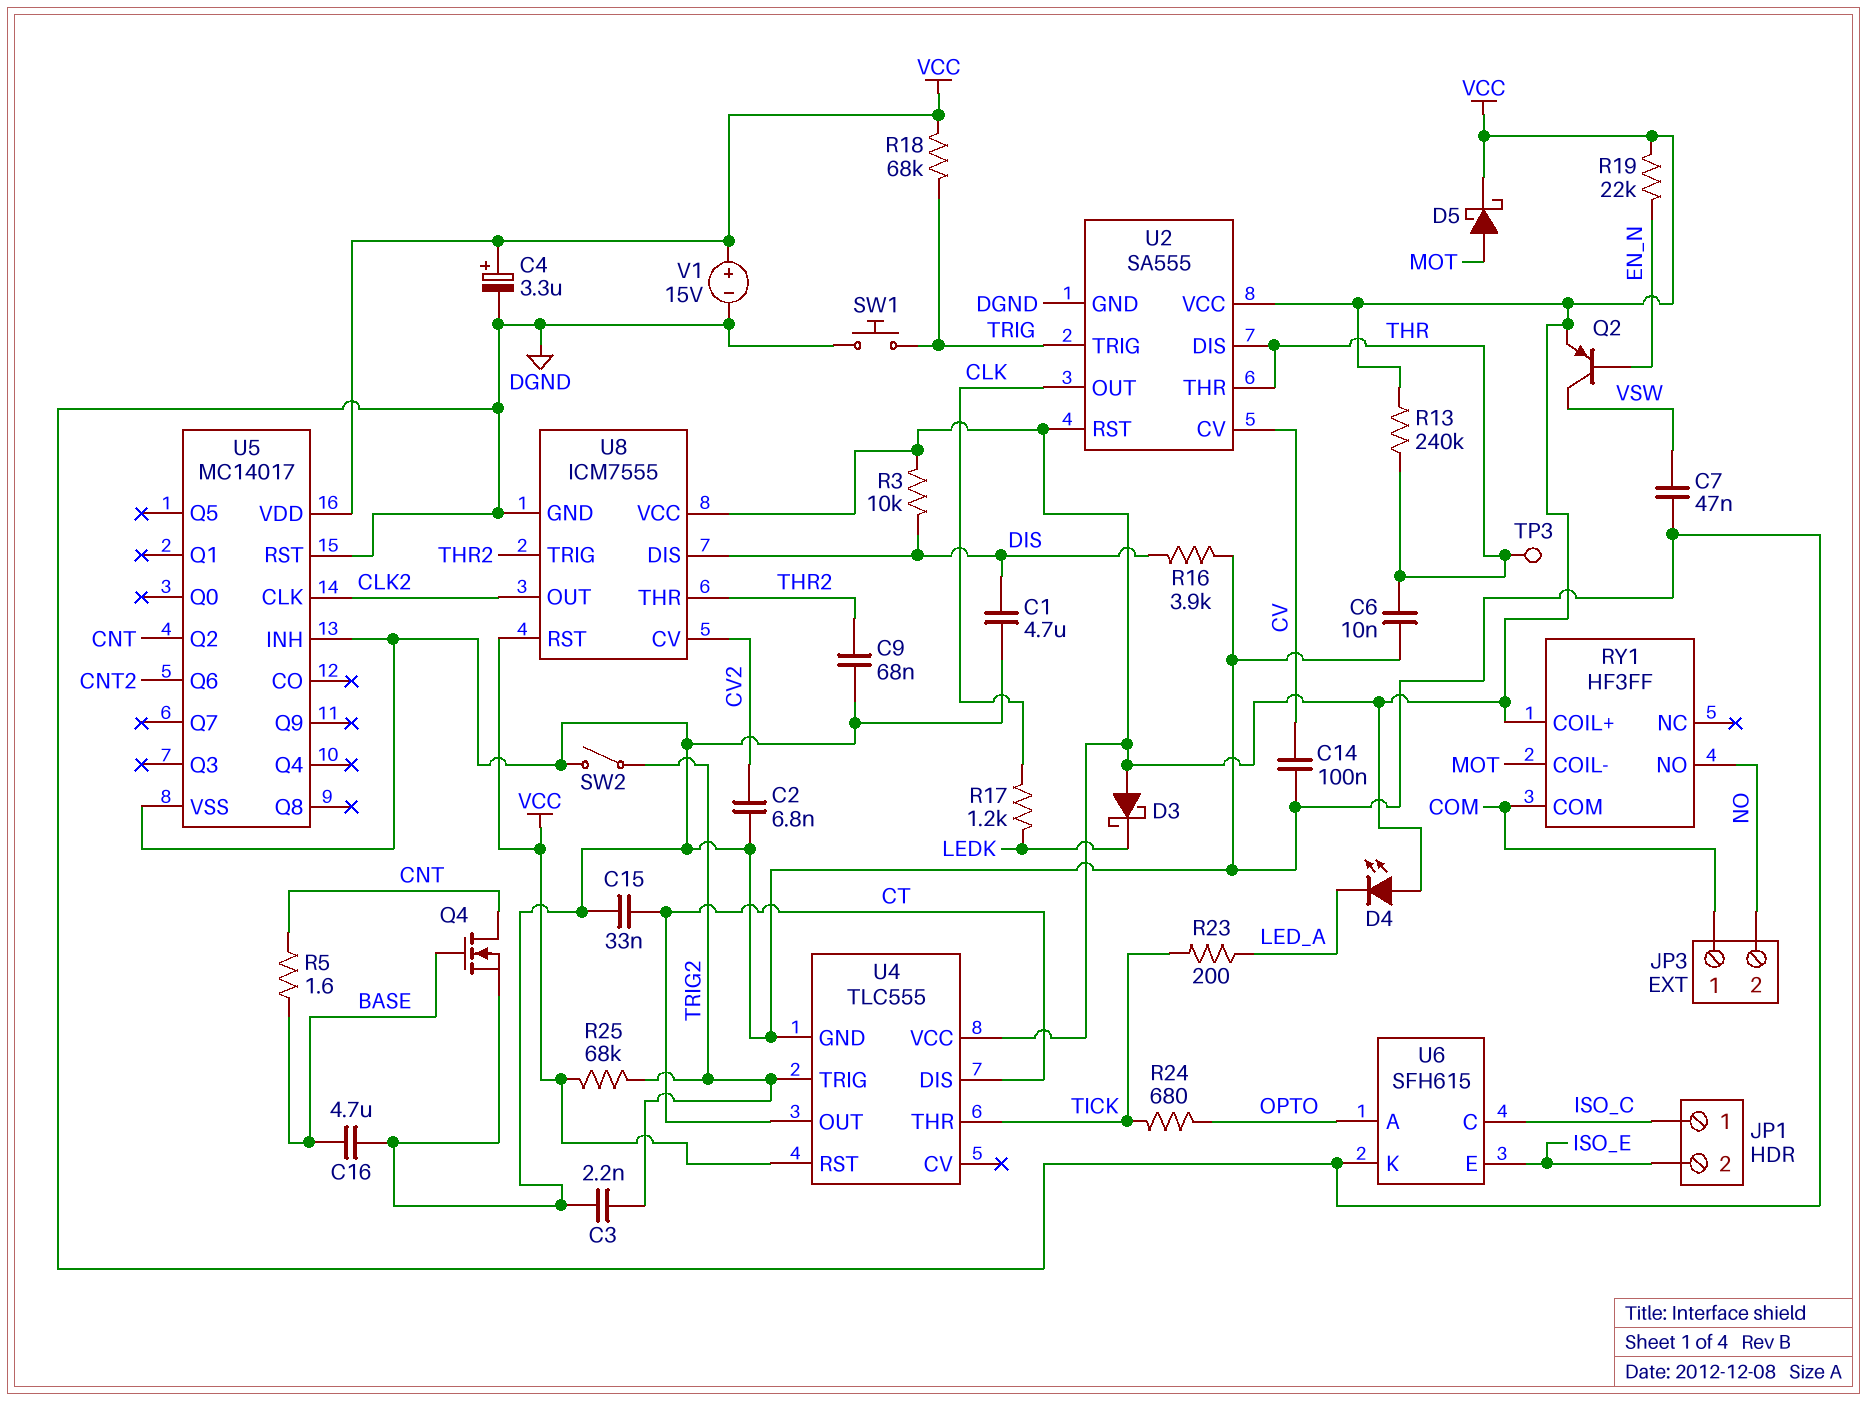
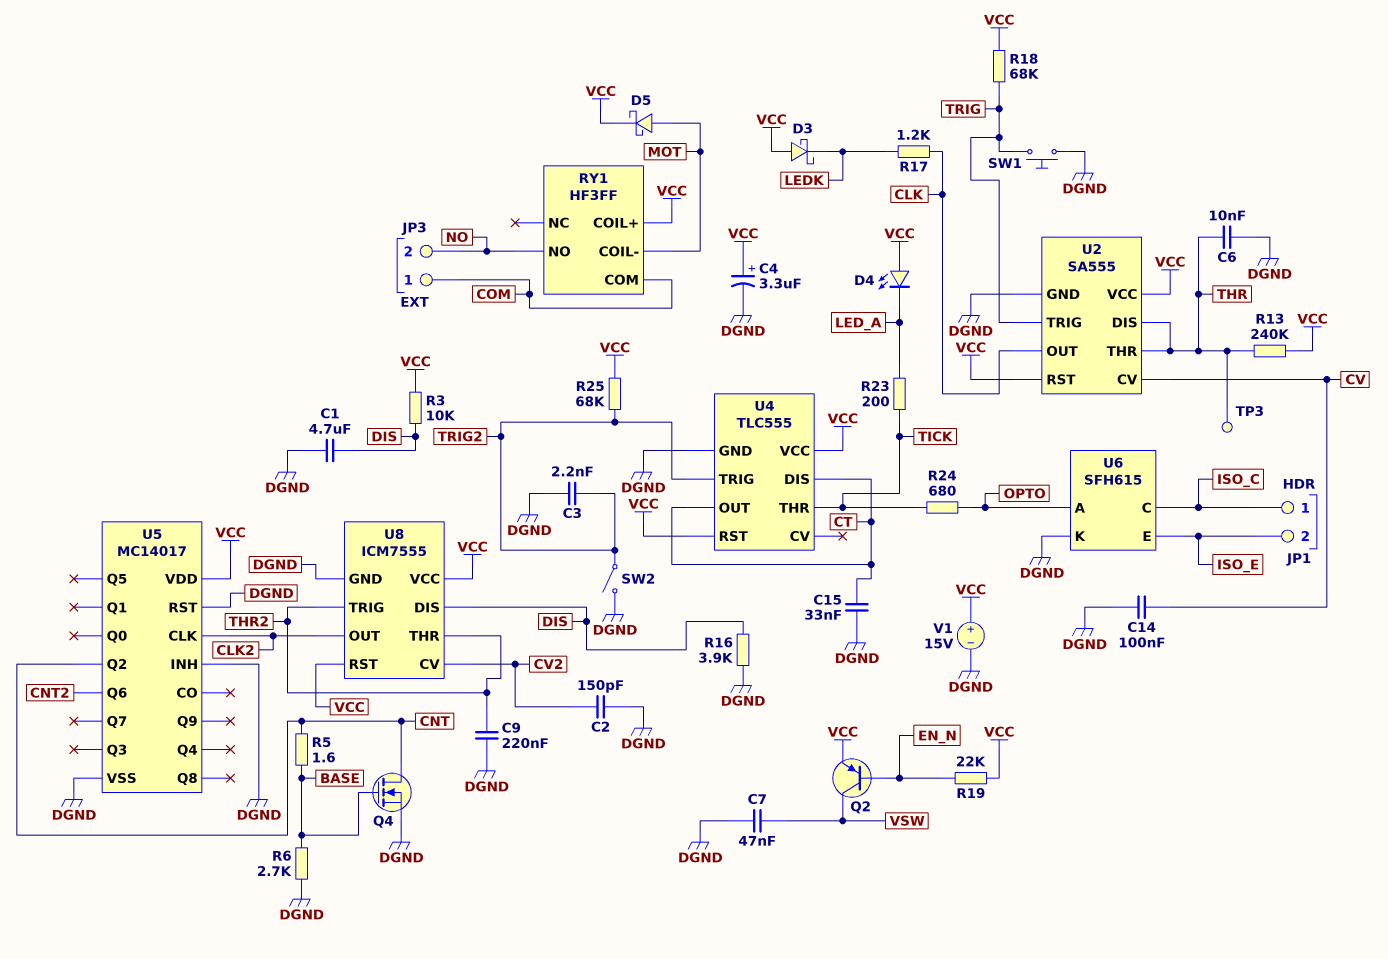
C2: 6.8nF (CV2, DGND) -> 150pF (CV2, DGND)
C9: 68nF (DGND, THR2) -> 220nF (DGND, THR2)
C16: 4.7uF (BASE, DGND) -> none
R6: none -> 2.7k (BASE, DGND)

